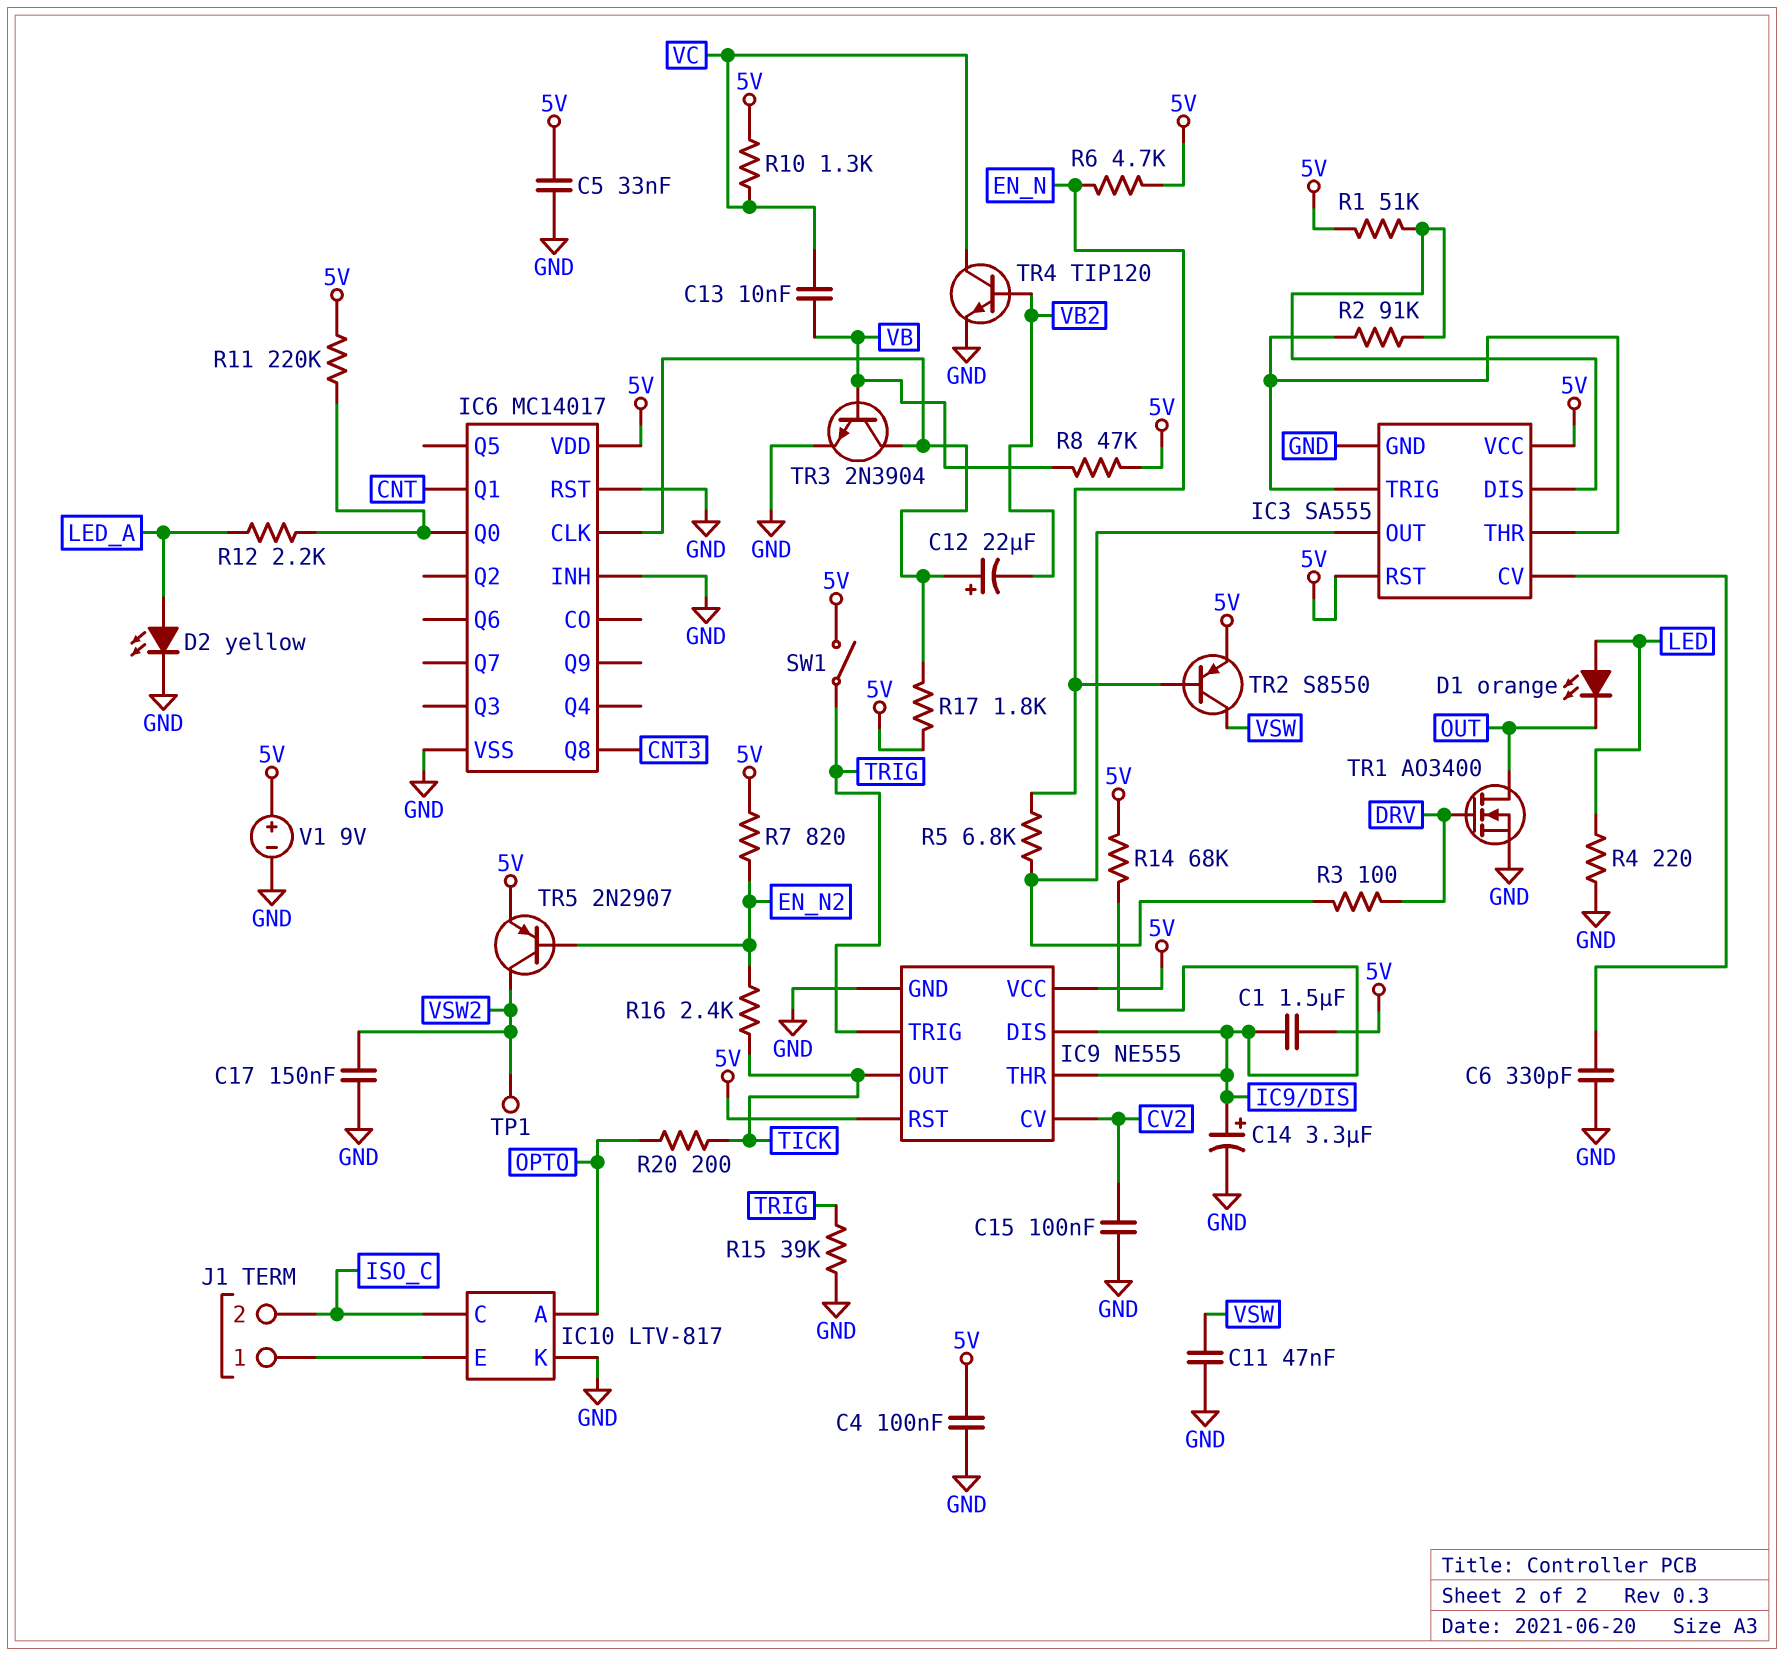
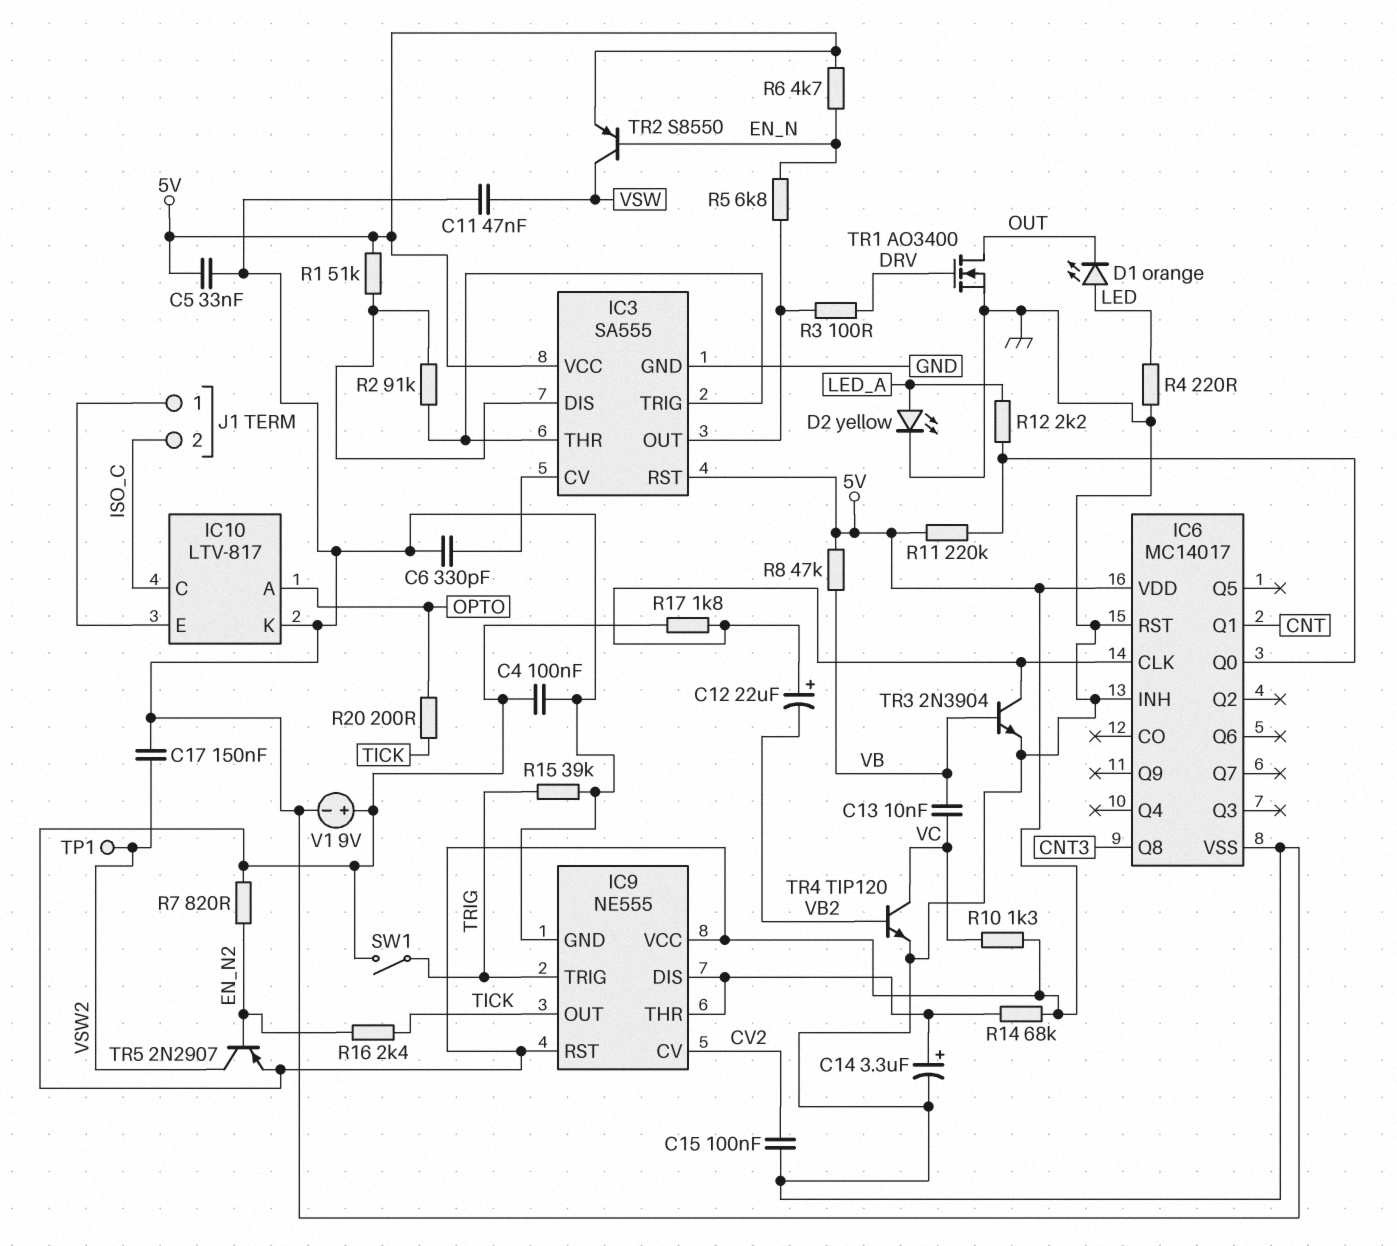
C1: 1.5uF (5V, IC9/DIS) -> none

